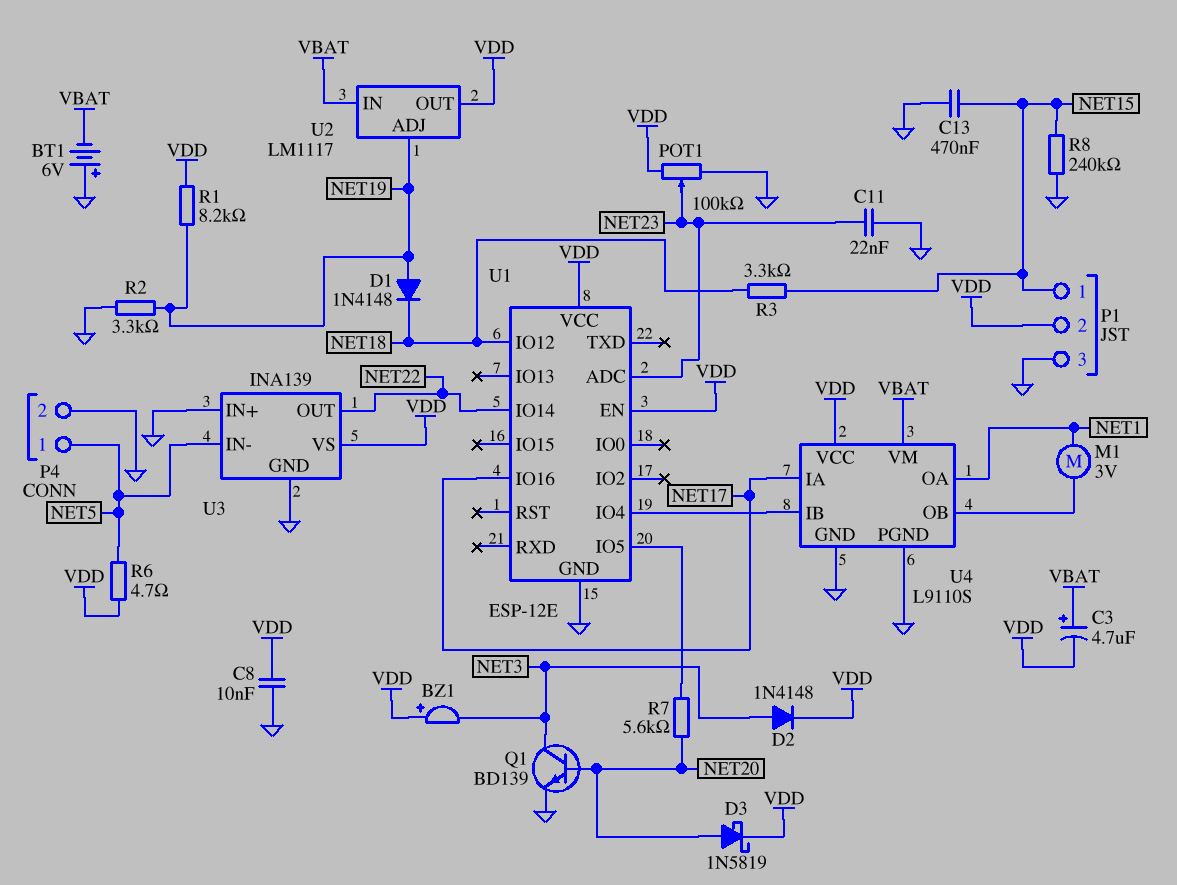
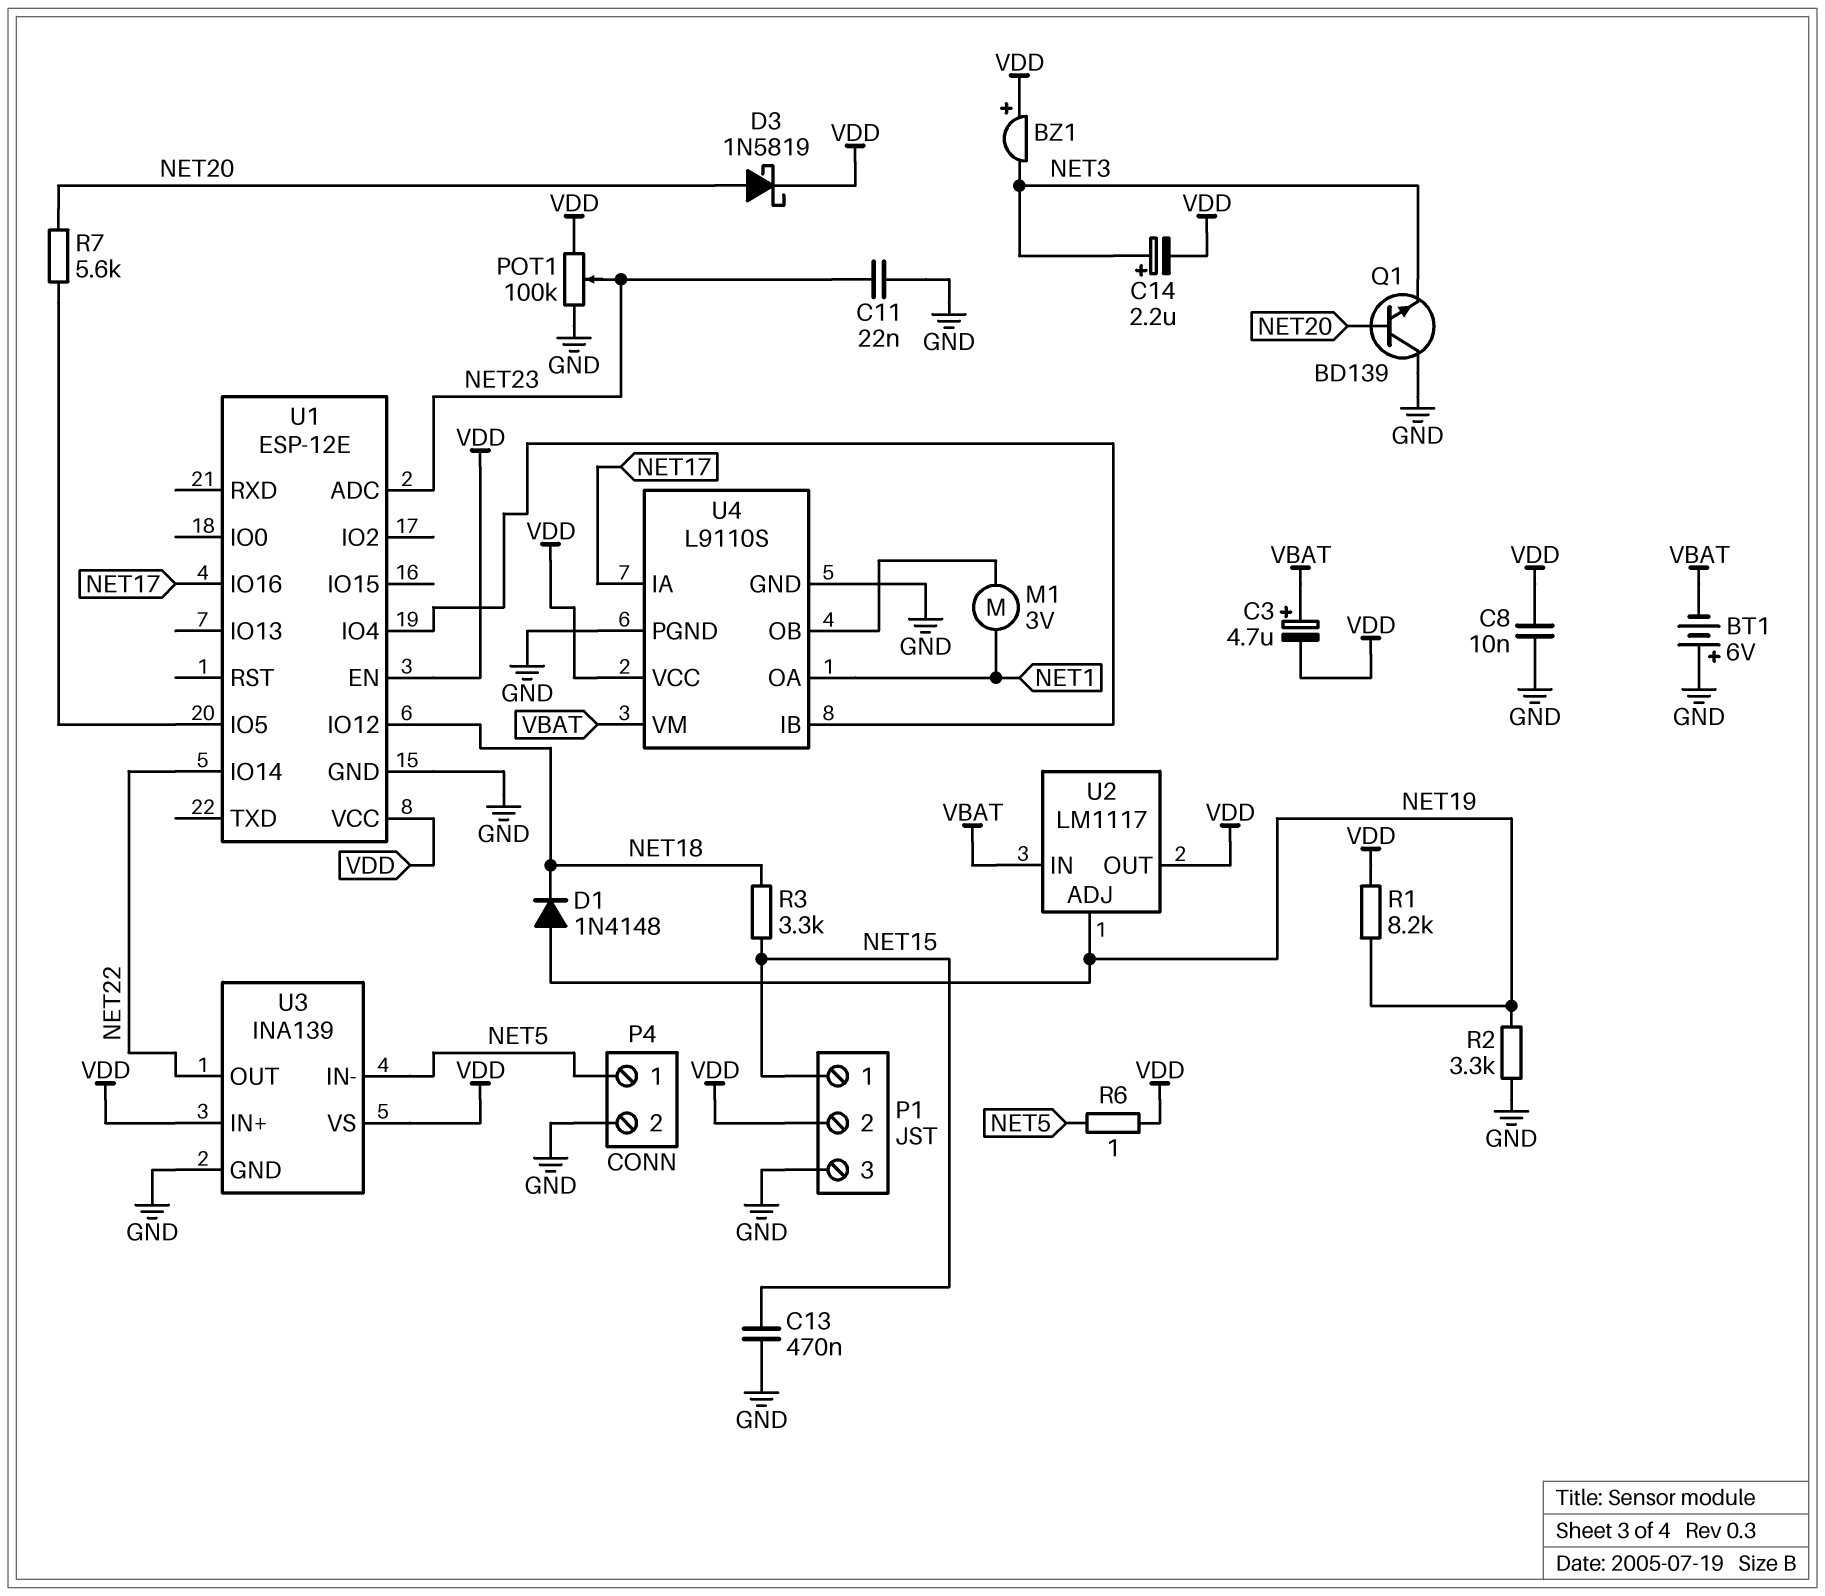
C14: none -> 2.2uF (plus NET3, minus VDD)
D2: diode 1N4148 (A NET3, K VDD) -> none
Q1: NPN BD139 (B NET20, C NET3, E GND) -> NPN BD139 (B NET20, C GND, E NET3)
R6: 4.7 (NET5, VDD) -> 1 (NET5, VDD)
R8: 240k (GND, NET15) -> none
U3 pin IN+: GND -> VDD

